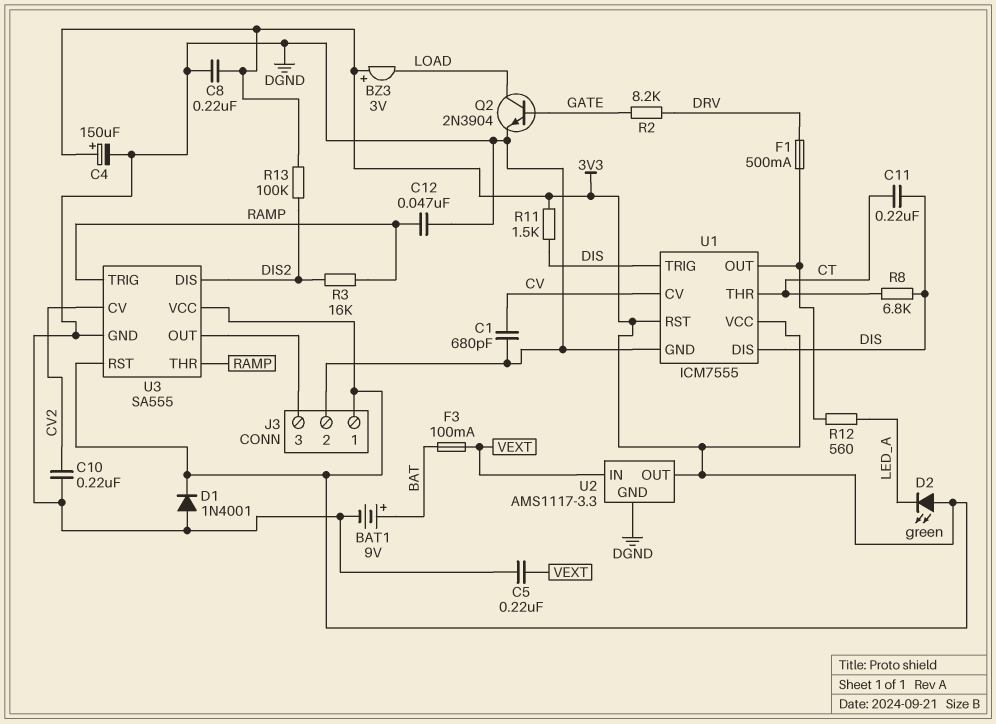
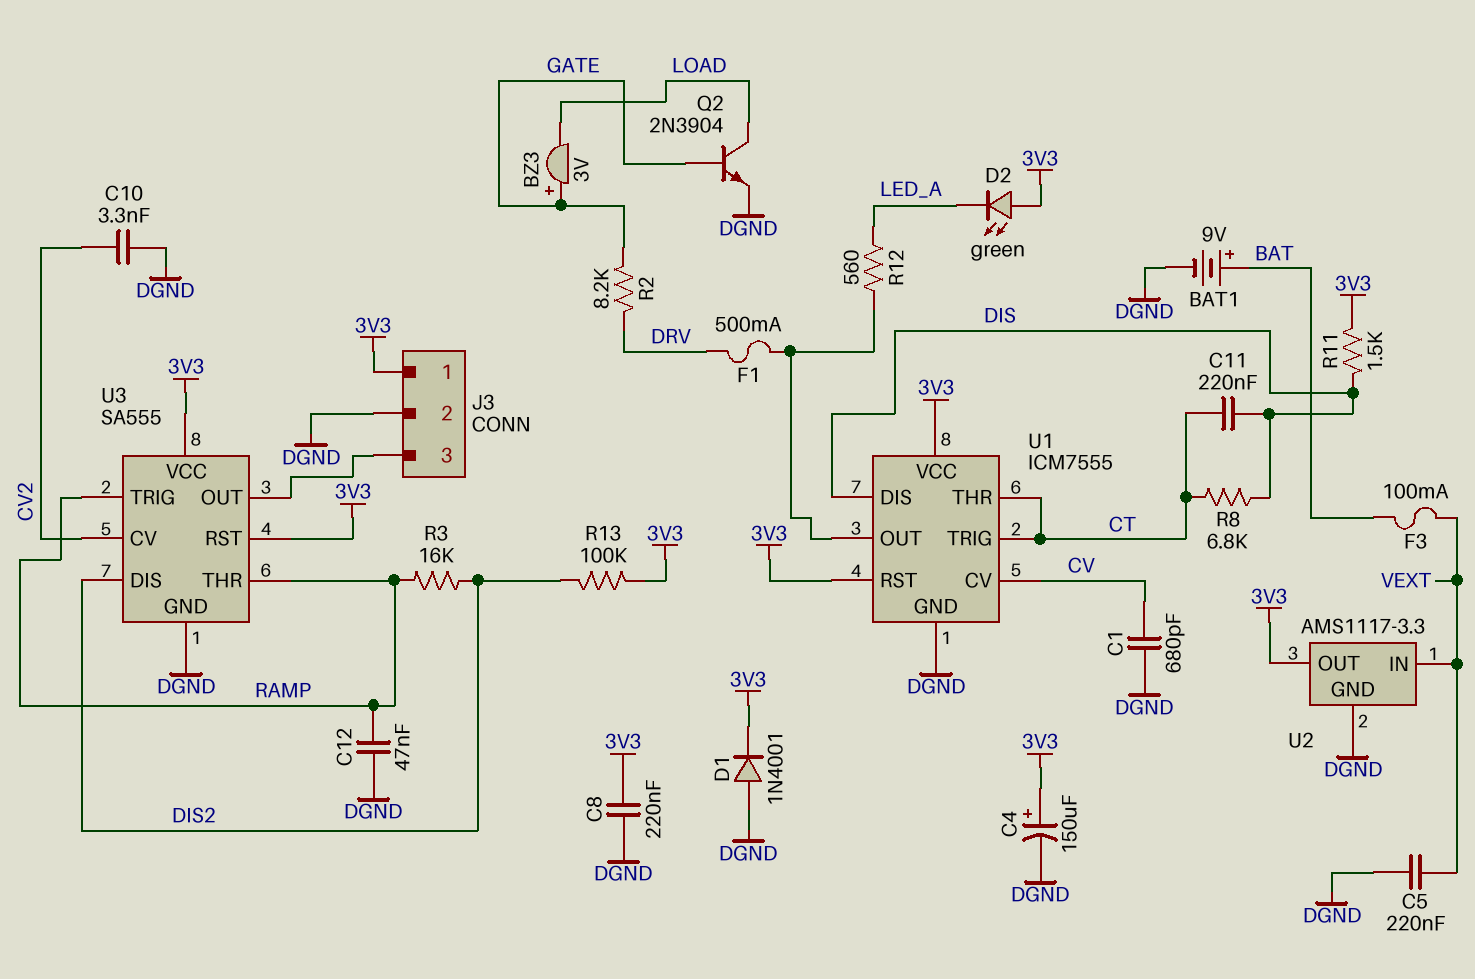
BZ3: buzzer 3V (plus 3V3, minus LOAD) -> buzzer 3V (plus GATE, minus LOAD)
C10: 220nF (CV2, DGND) -> 3.3nF (CV2, DGND)
U1 pin TRIG: DIS -> CT

